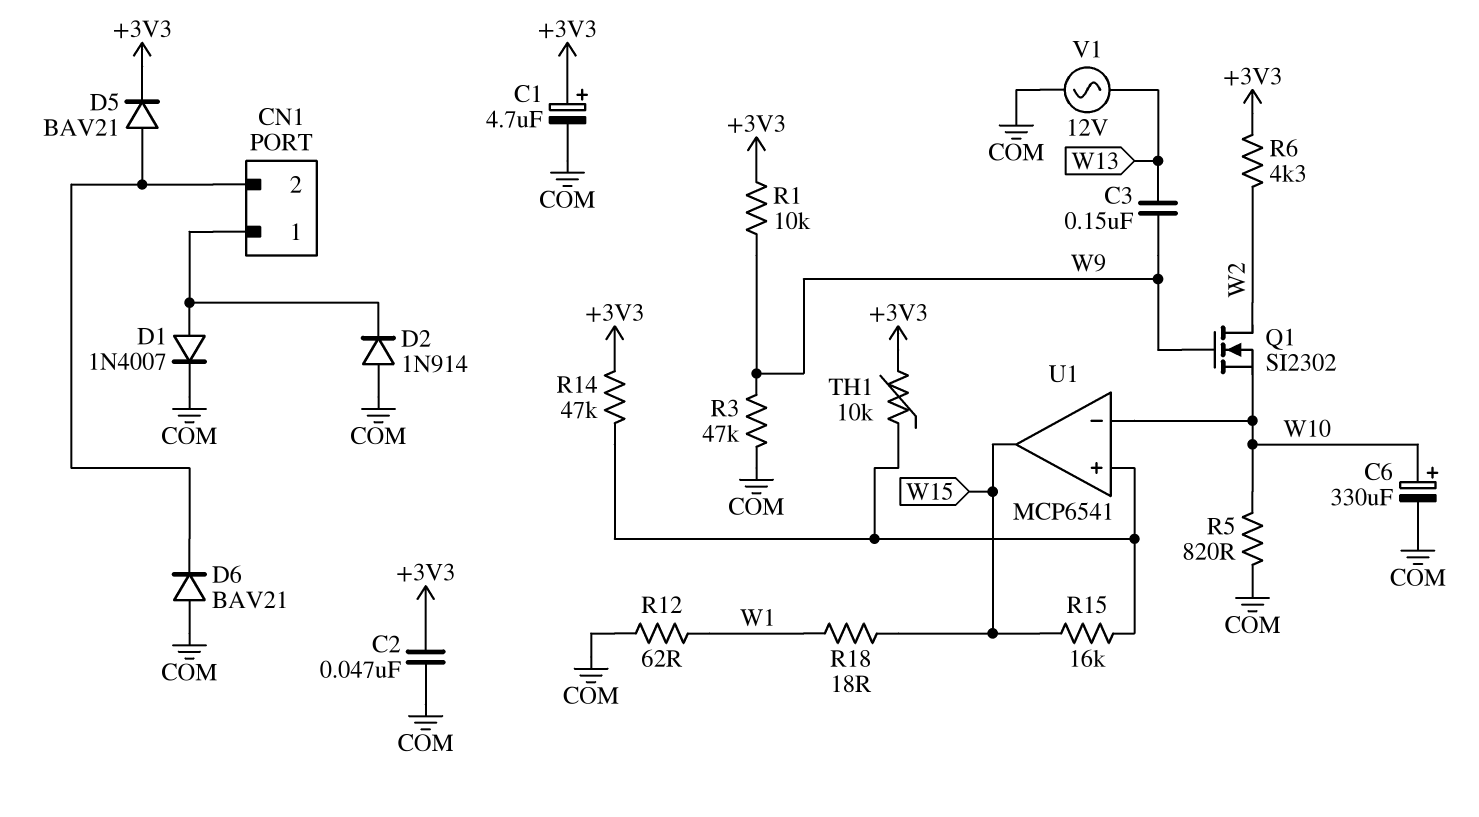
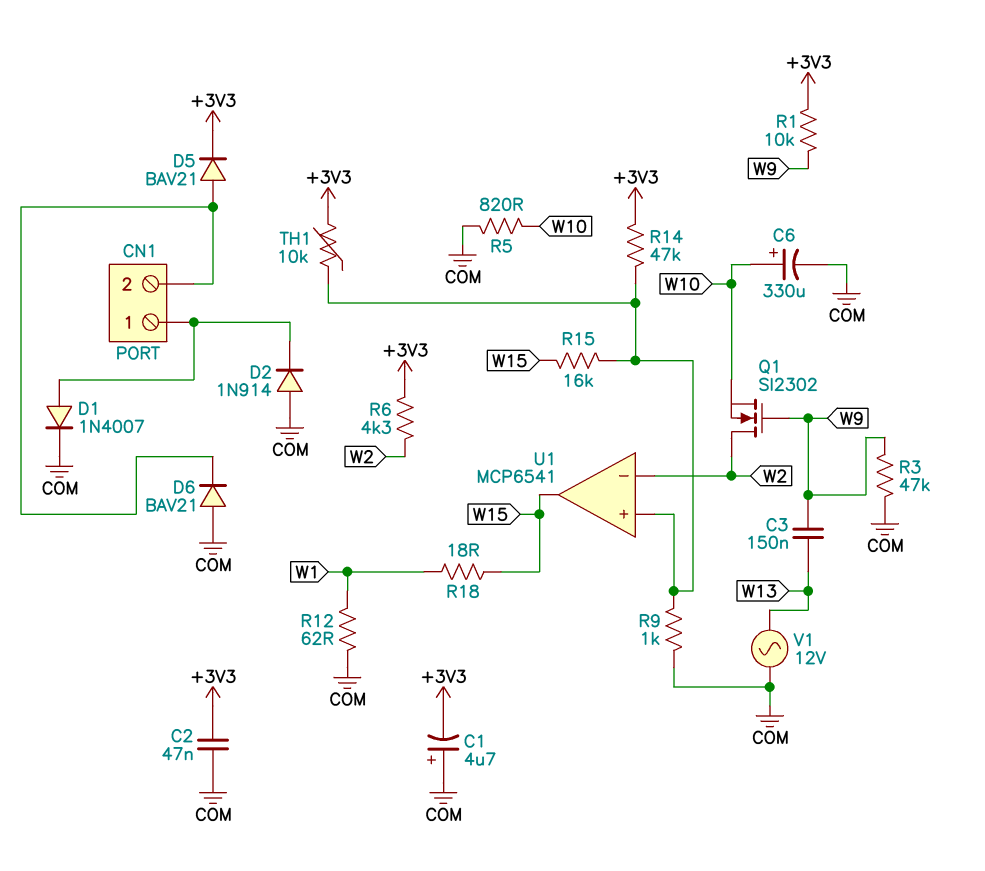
C1: 4.7uF (plus +3V3, minus COM) -> 4.7uF (plus COM, minus +3V3)
R9: none -> 1k (COM, U1/in+)
U1 pin in-: W10 -> W2

